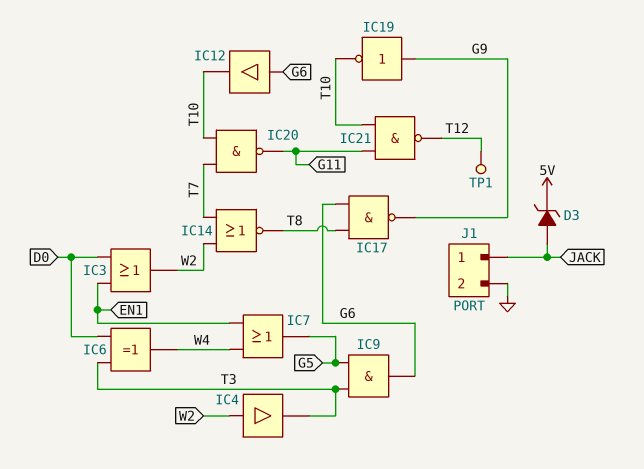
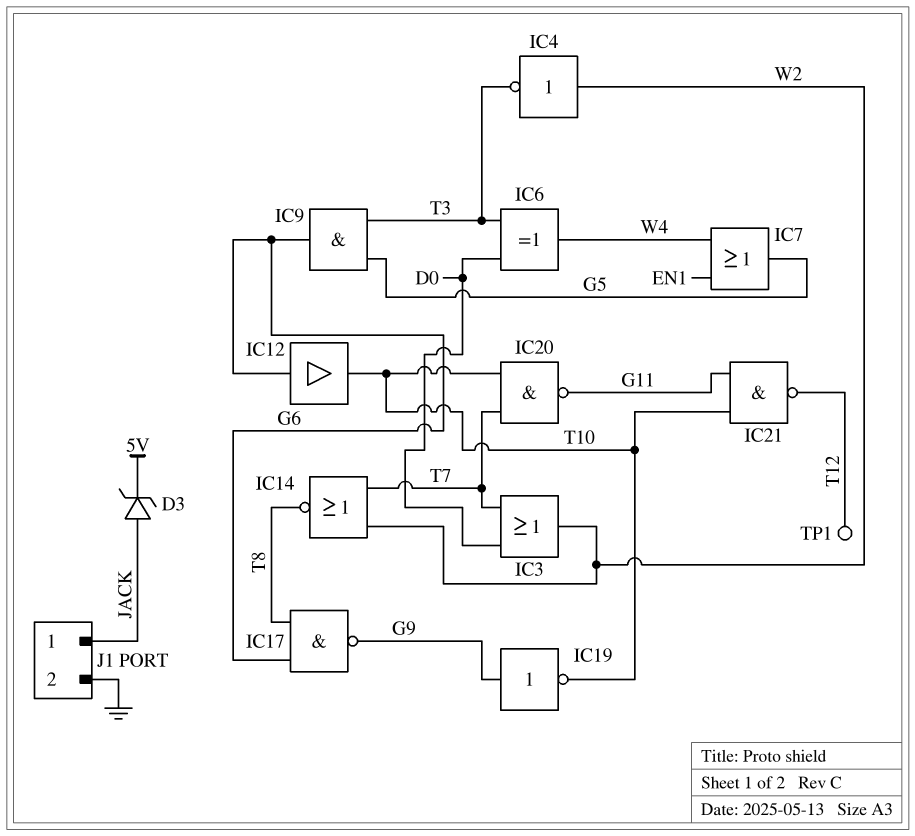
IC3: OR (in D0, in EN1, out W2) -> OR (in D0, in T7, out W2)
IC4: buffer (in W2, out T3) -> NOT (in W2, out T3)

